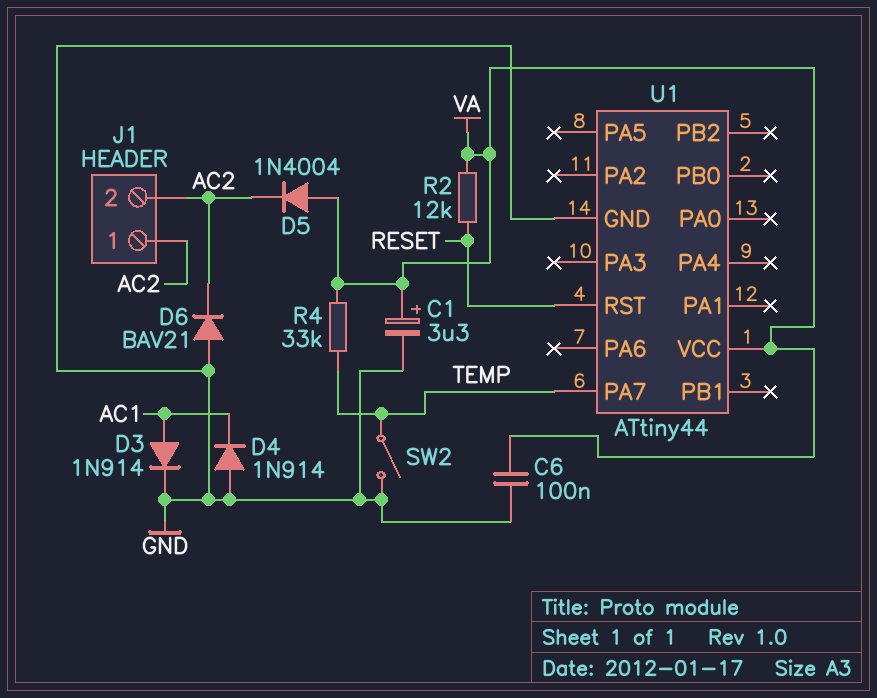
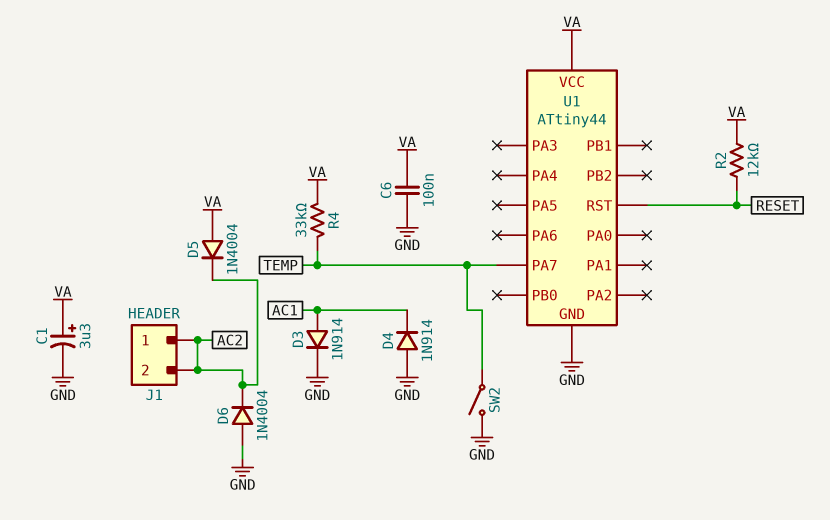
D6: diode BAV21 (A GND, K AC2) -> diode 1N4004 (A GND, K AC2)

